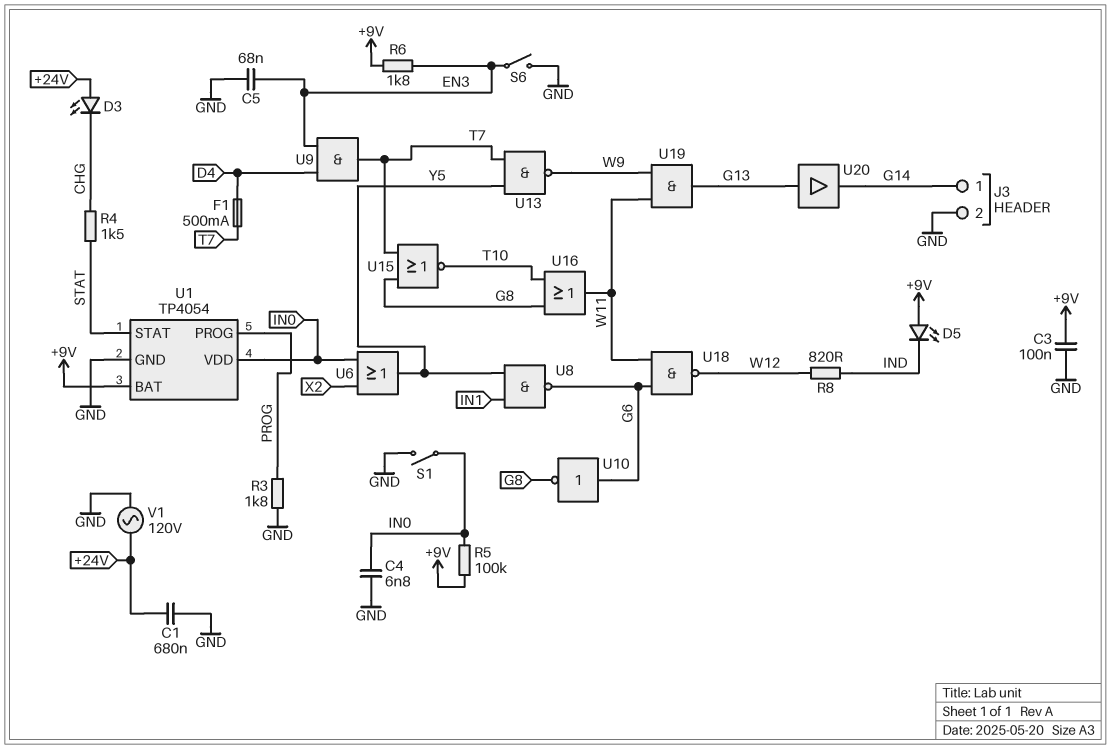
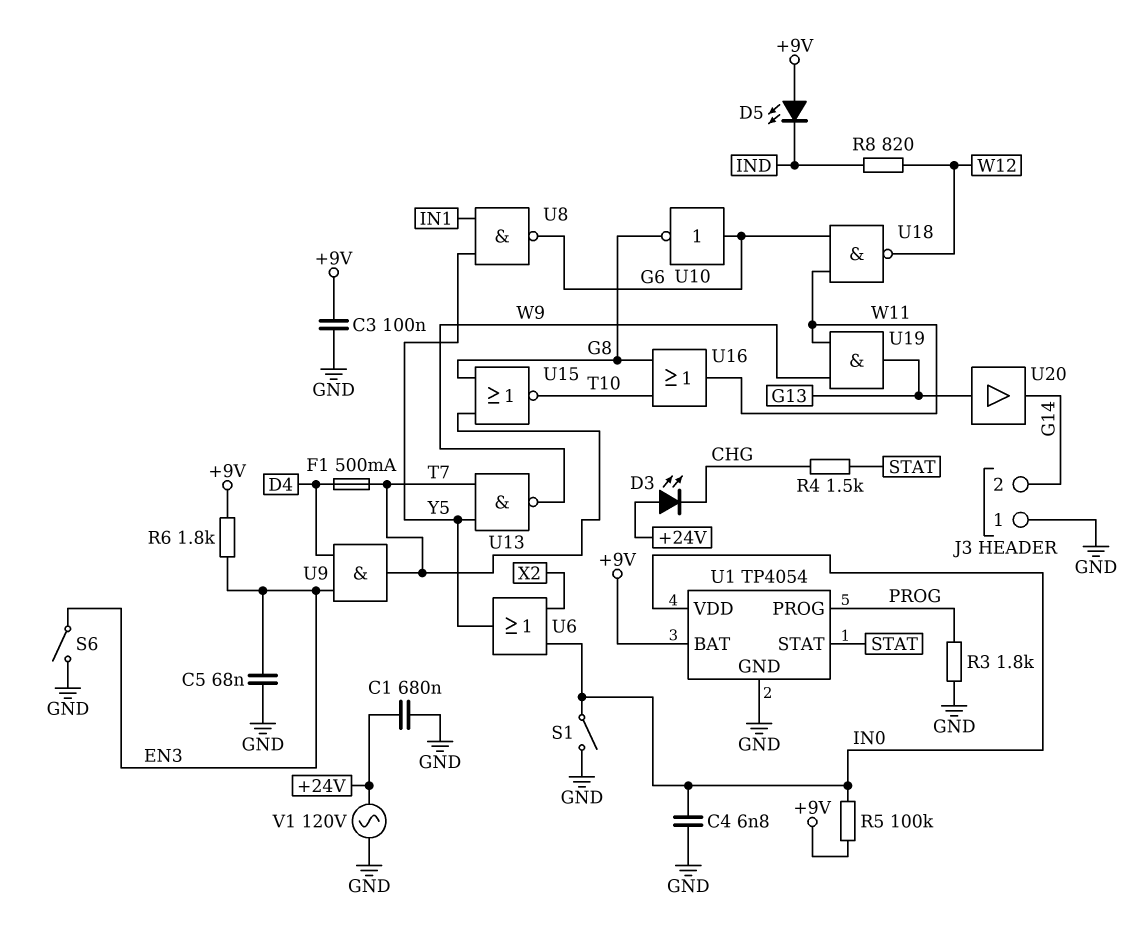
J3 pin 1: G14 -> GND
J3 pin 2: GND -> G14

